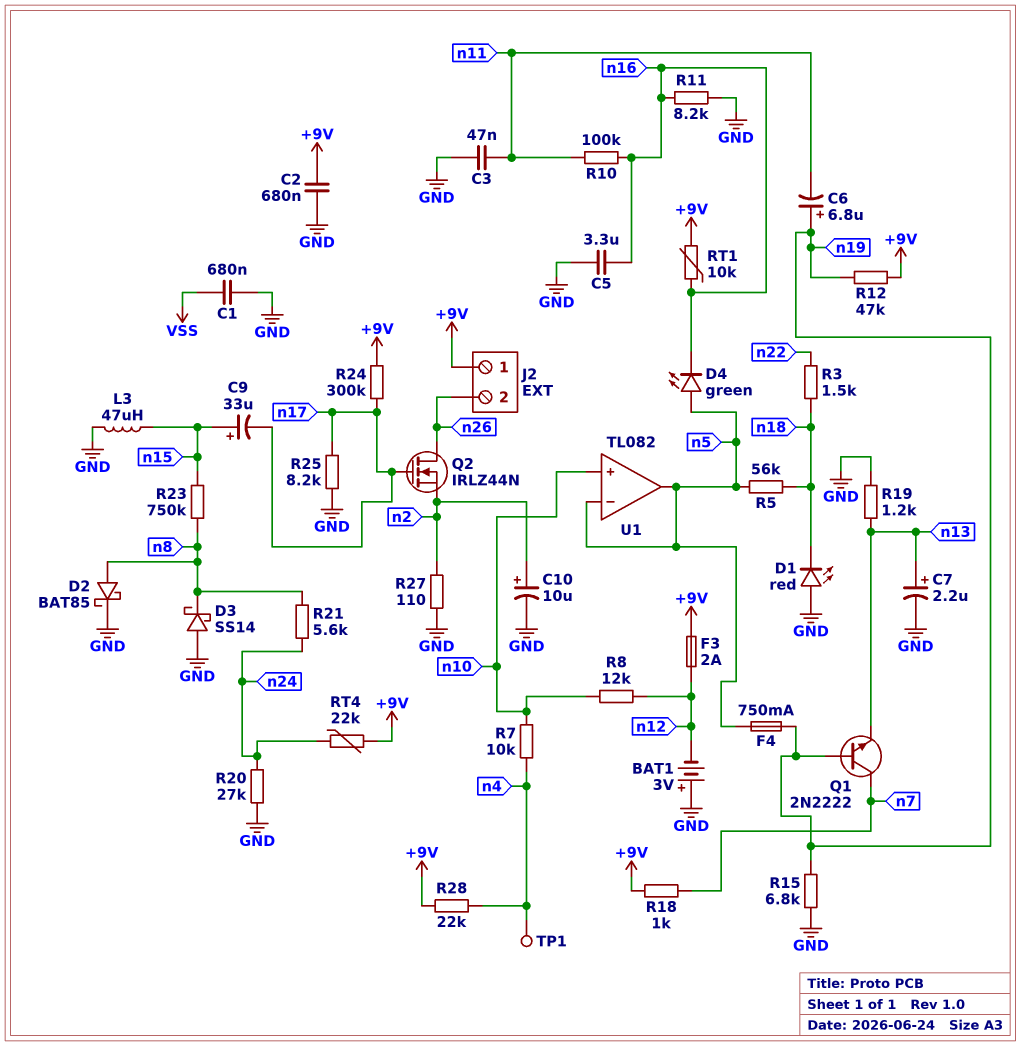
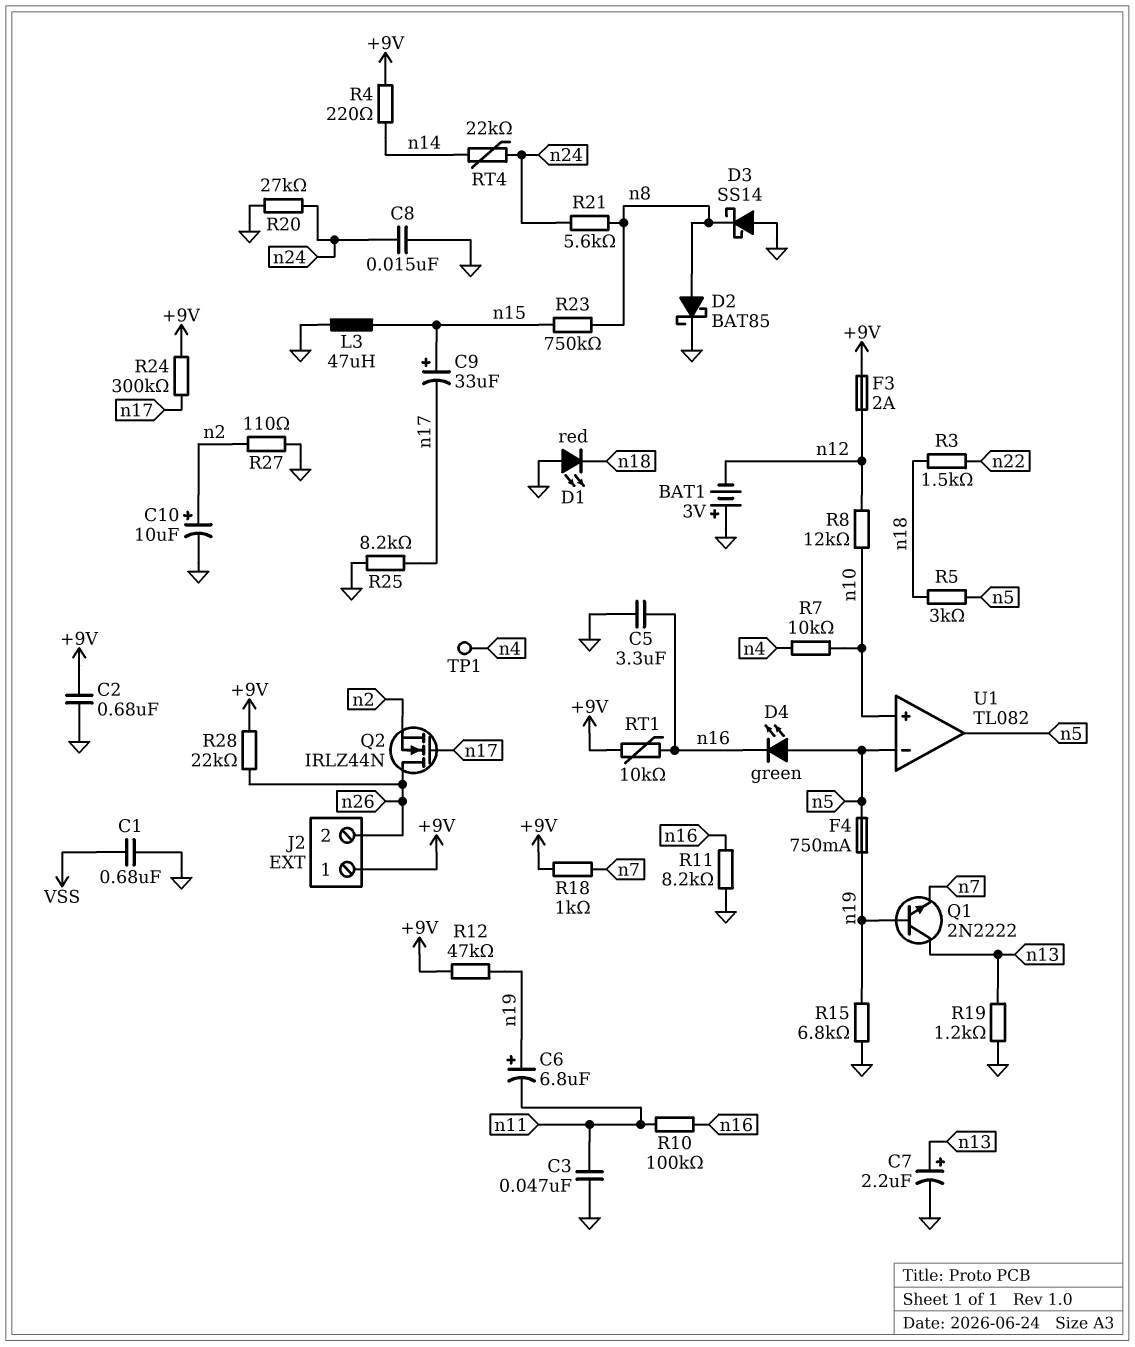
C8: none -> 15nF (GND, n24)
Q1: NPN 2N2222 (B n19, C n7, E n13) -> NPN 2N2222 (B n19, C n13, E n7)
R4: none -> 220 (+9V, n14)
R5: 56k (n5, n18) -> 3k (n5, n18)
R28: 22k (+9V, n4) -> 22k (+9V, n26)
RT4: 22k (+9V, n24) -> 22k (n14, n24)

